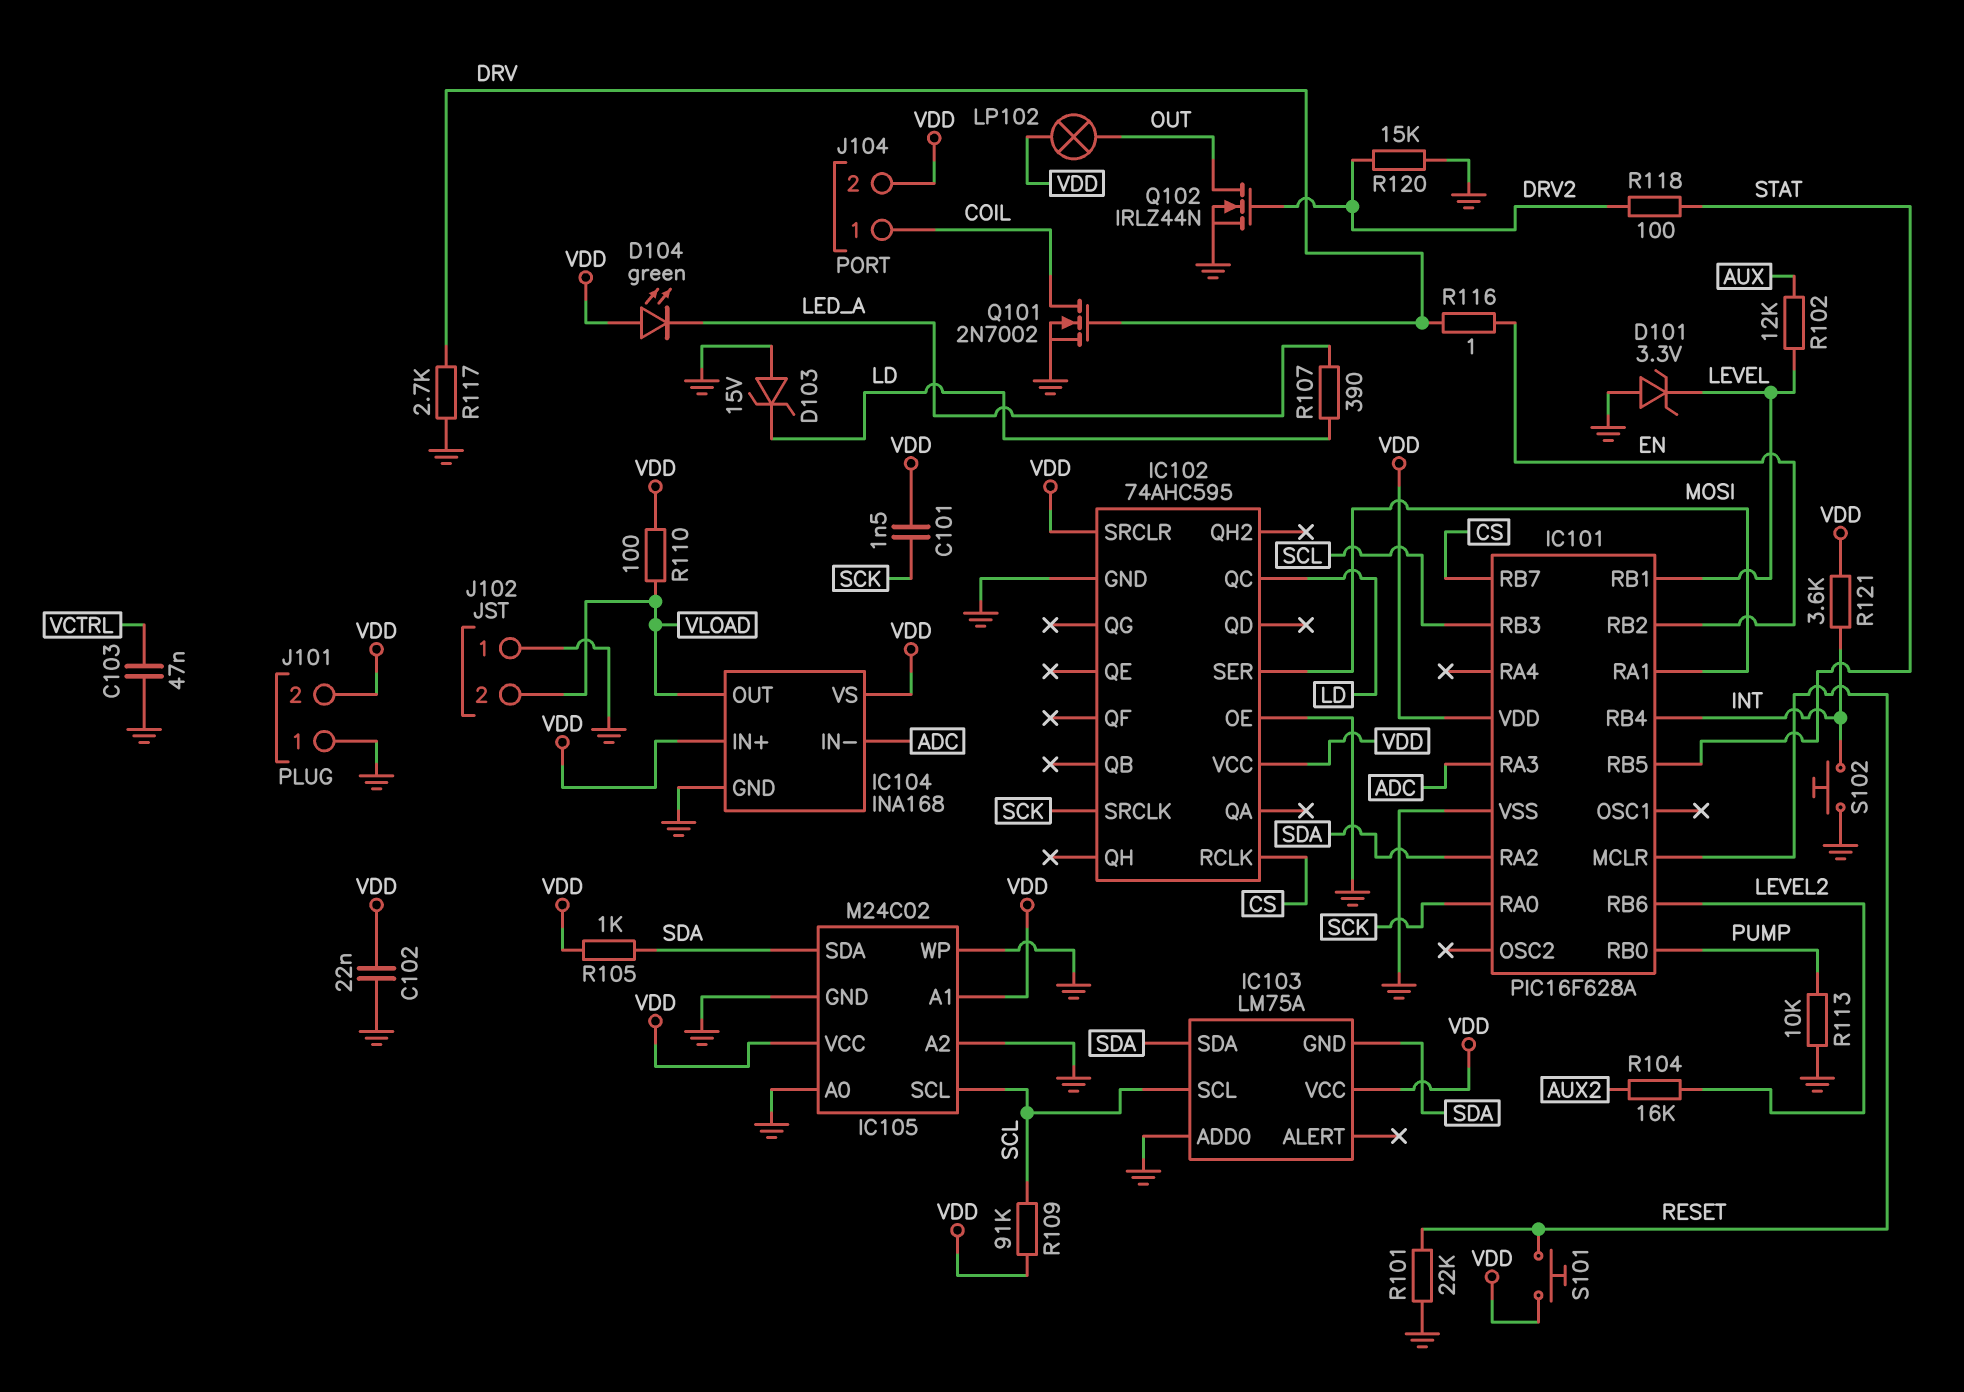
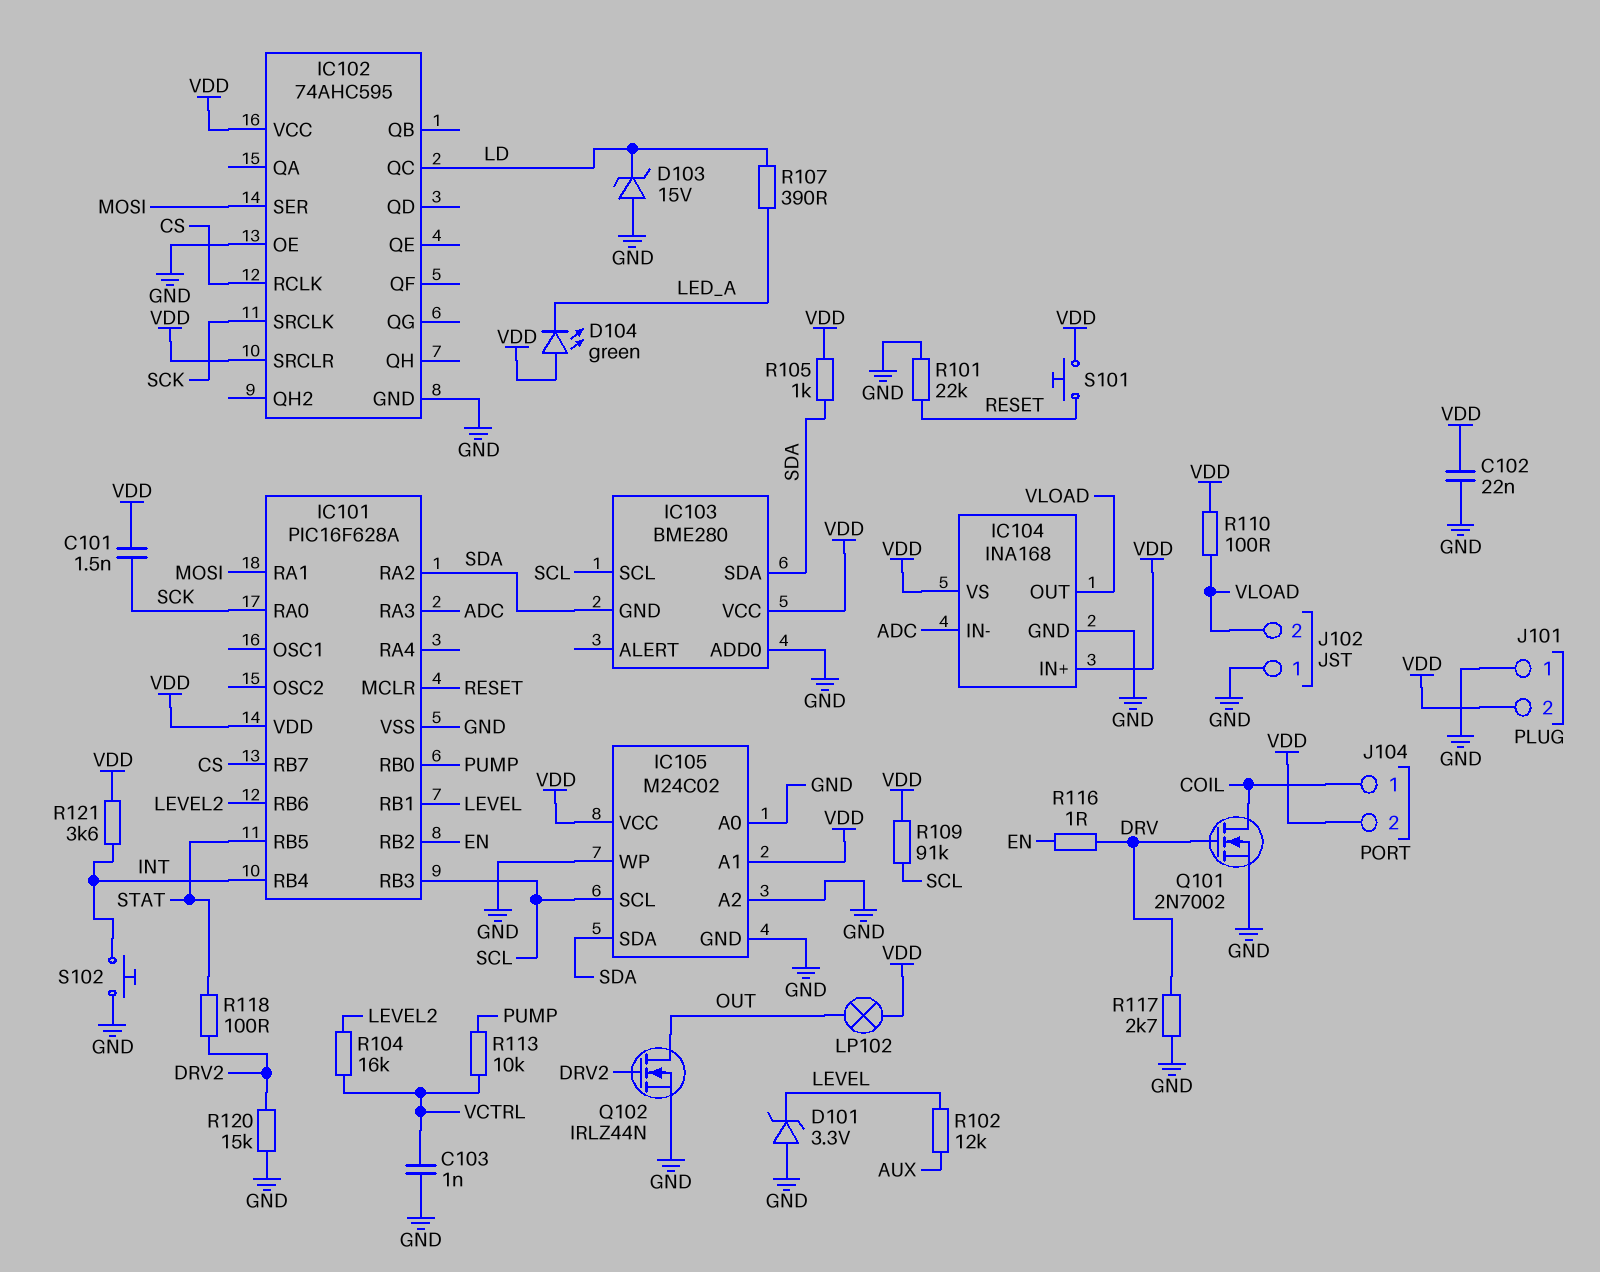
C103: 47nF (GND, VCTRL) -> 1nF (GND, VCTRL)
IC103: LM75A -> BME280
R104: 16k (AUX2, LEVEL2) -> 16k (LEVEL2, VCTRL)
R113: 10k (GND, PUMP) -> 10k (PUMP, VCTRL)

